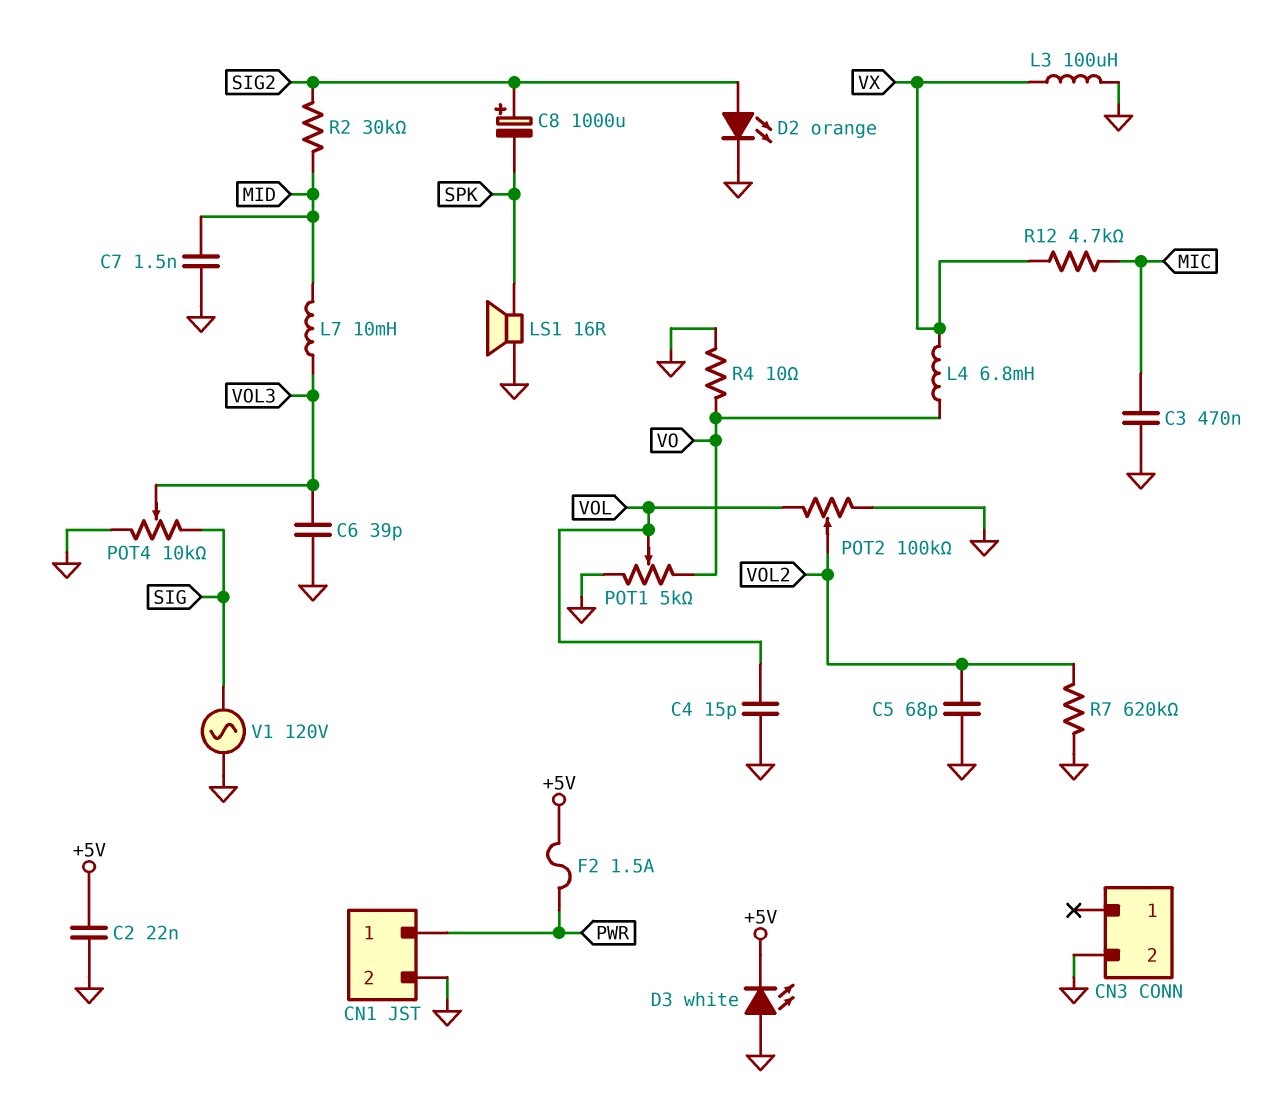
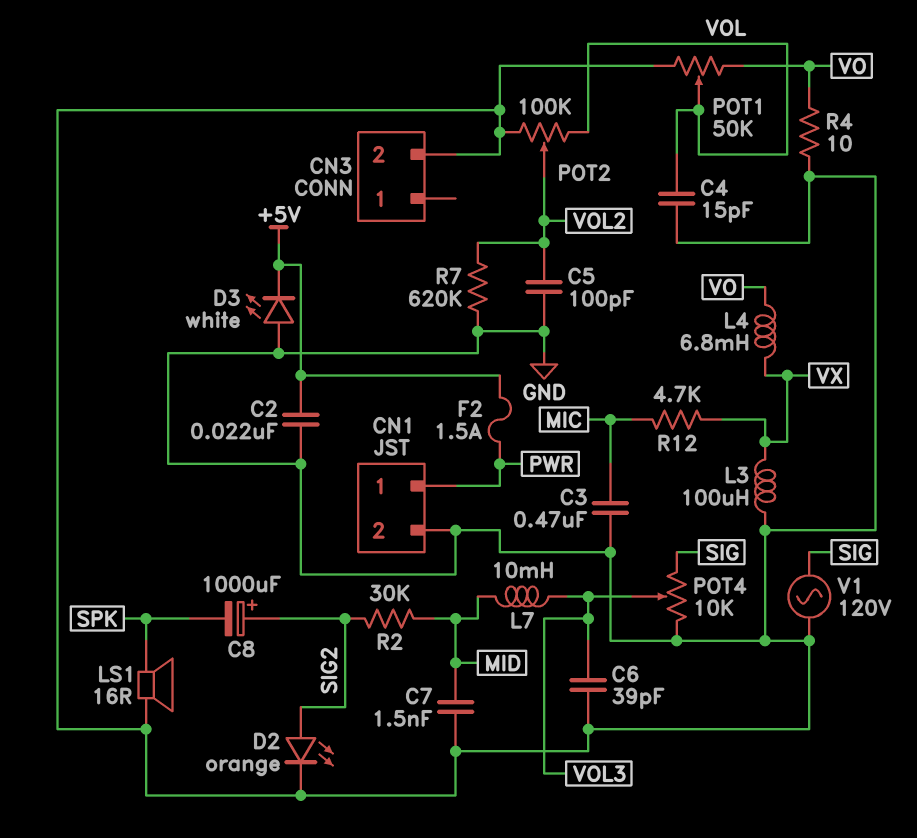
C5: 68pF (GND, VOL2) -> 100pF (GND, VOL2)
POT1: 5k (GND, VO, wiper VOL) -> 50k (GND, VO, wiper VOL)

